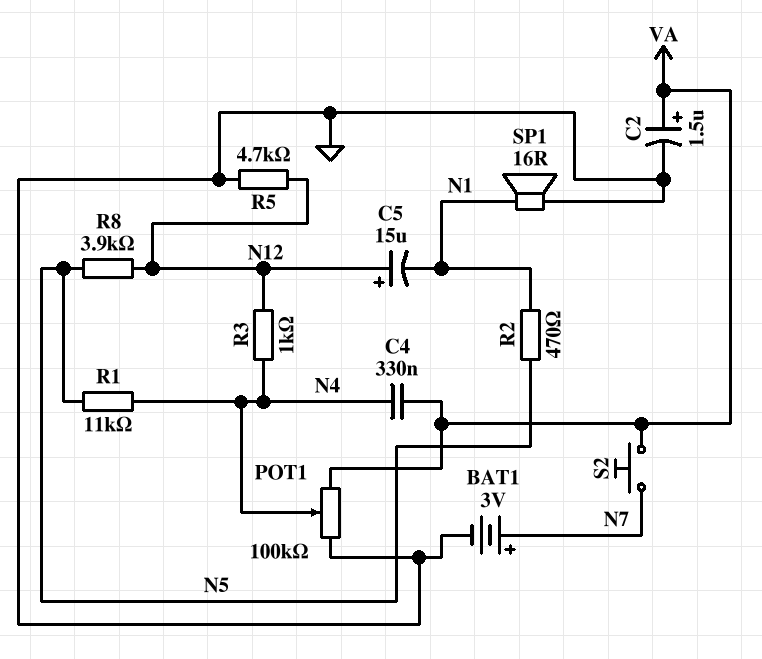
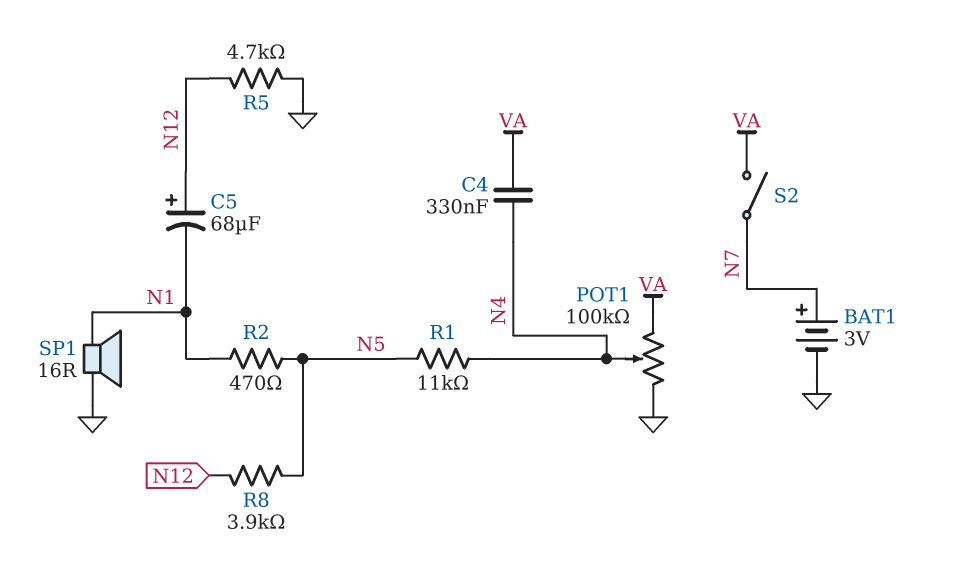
C2: 1.5uF (plus VA, minus GND) -> none
C5: 15uF (plus N12, minus N1) -> 68uF (plus N12, minus N1)
R3: 1k (N4, N12) -> none
S2: button (N7, VA) -> switch (N7, VA)

